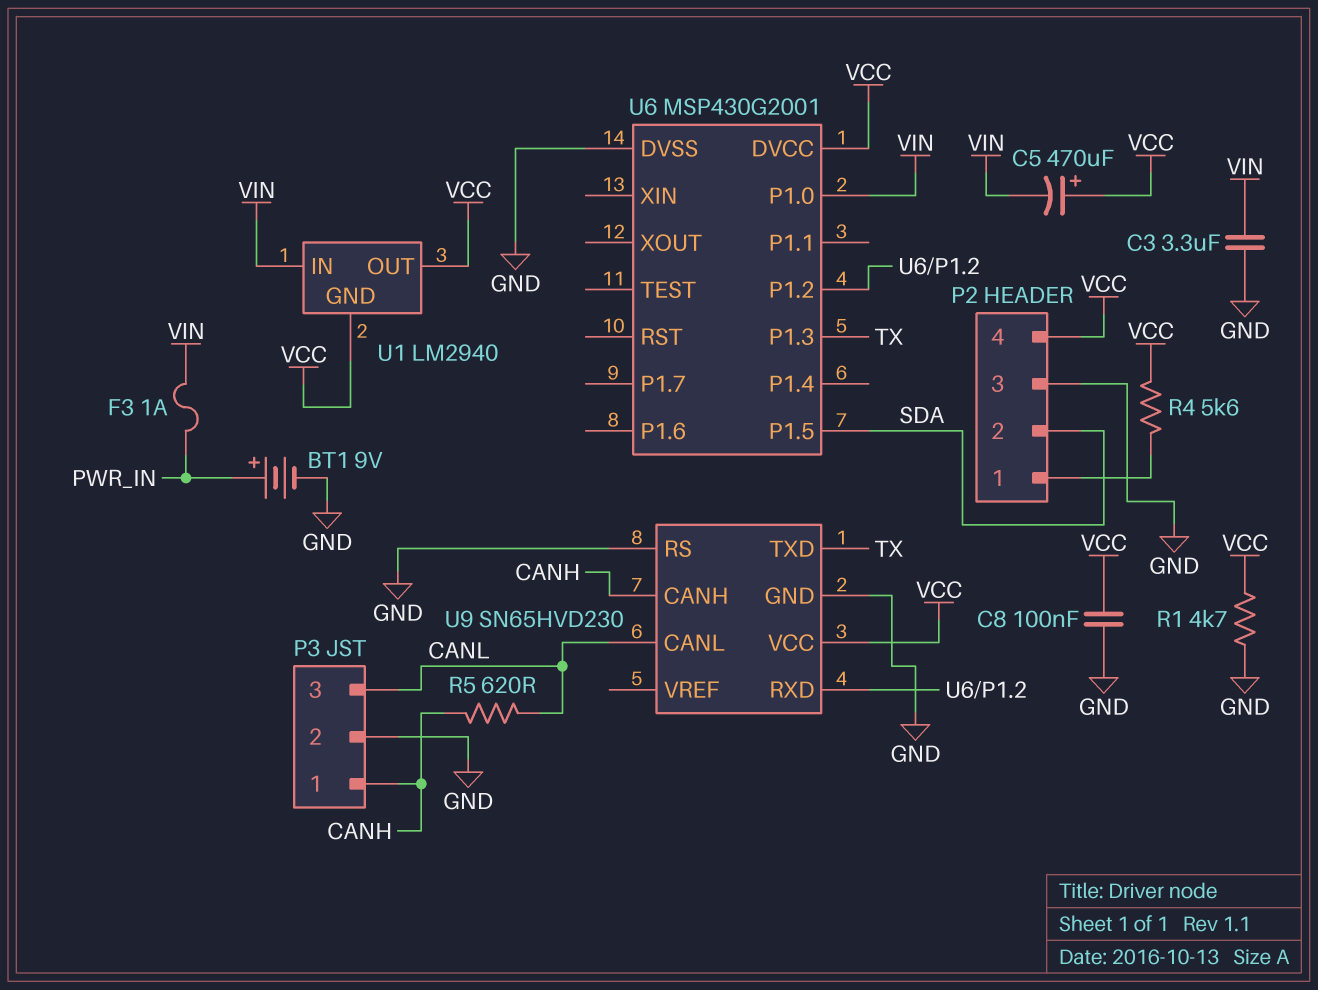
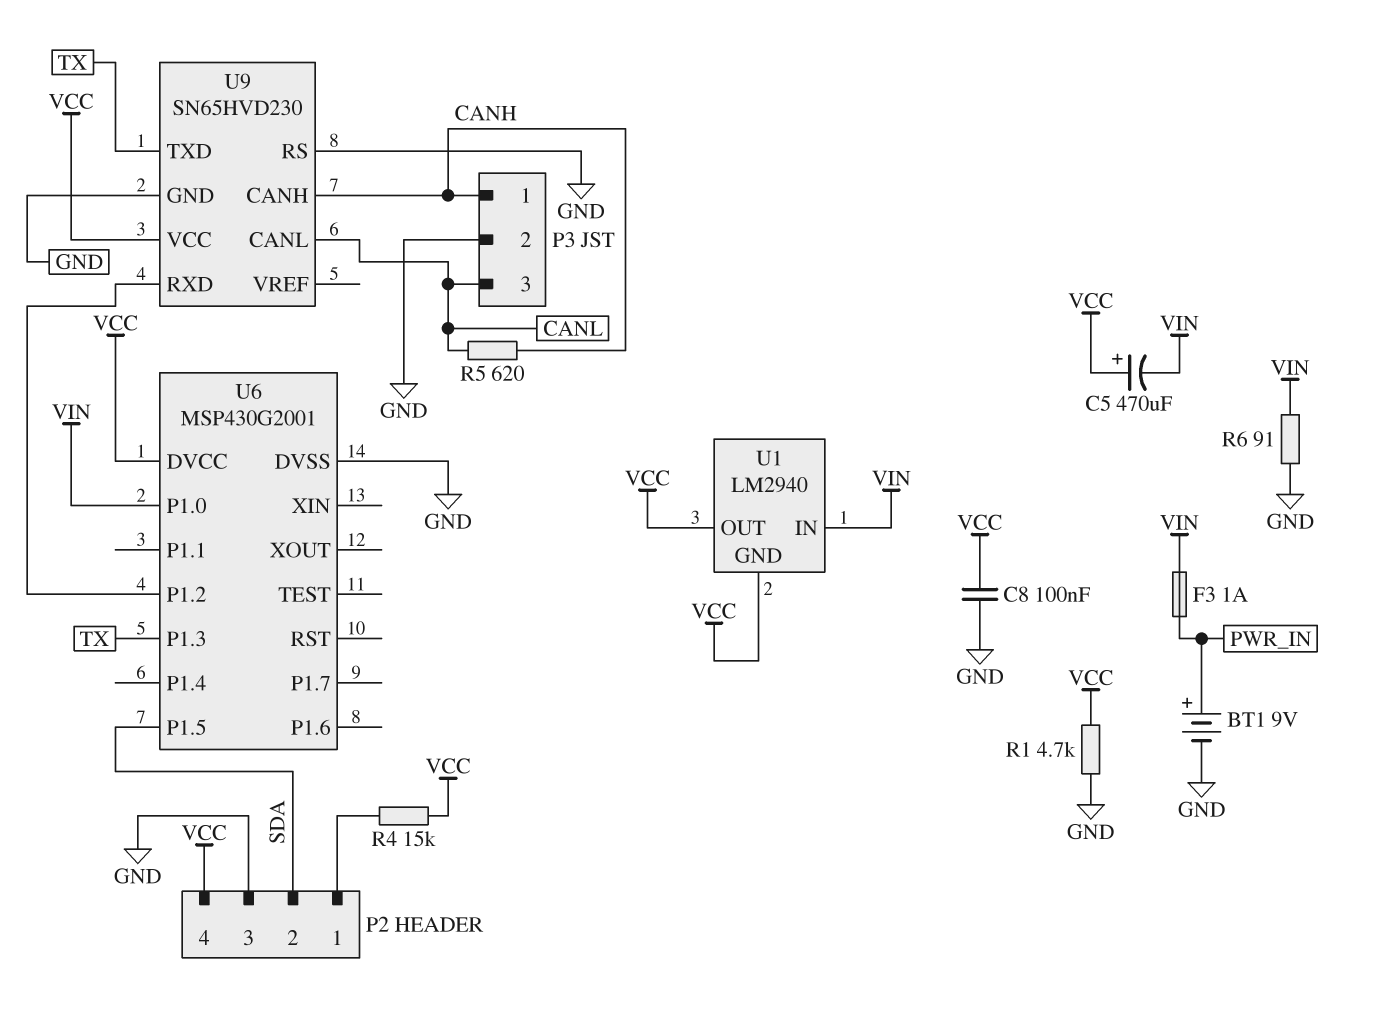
C3: 3.3uF (GND, VIN) -> none
R4: 5.6k (P2/1, VCC) -> 15k (P2/1, VCC)
R6: none -> 91 (GND, VIN)

